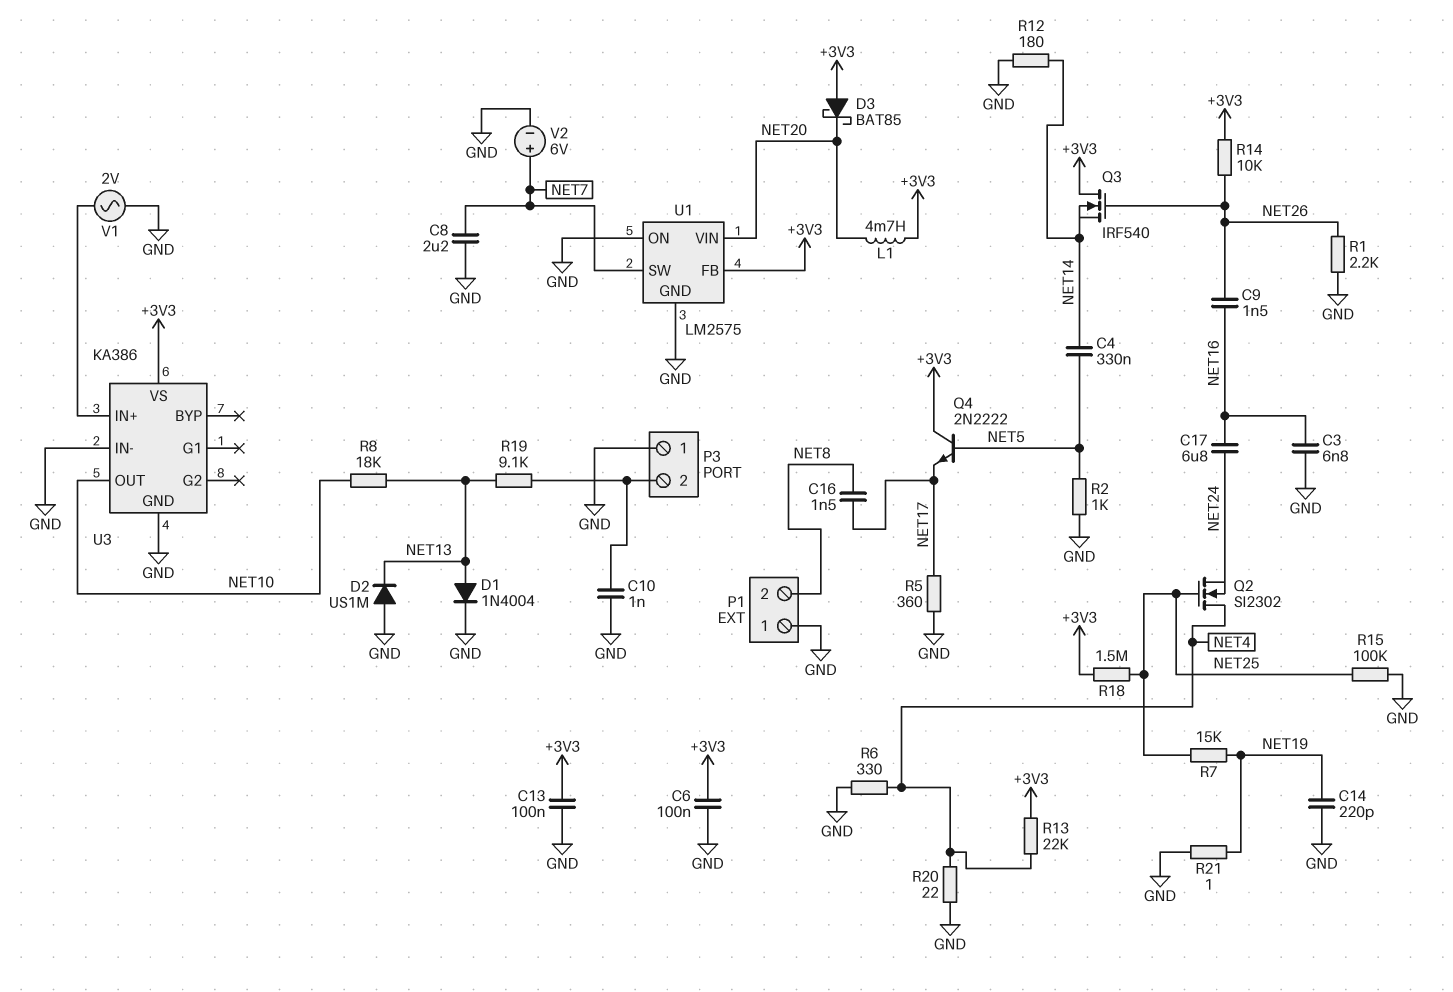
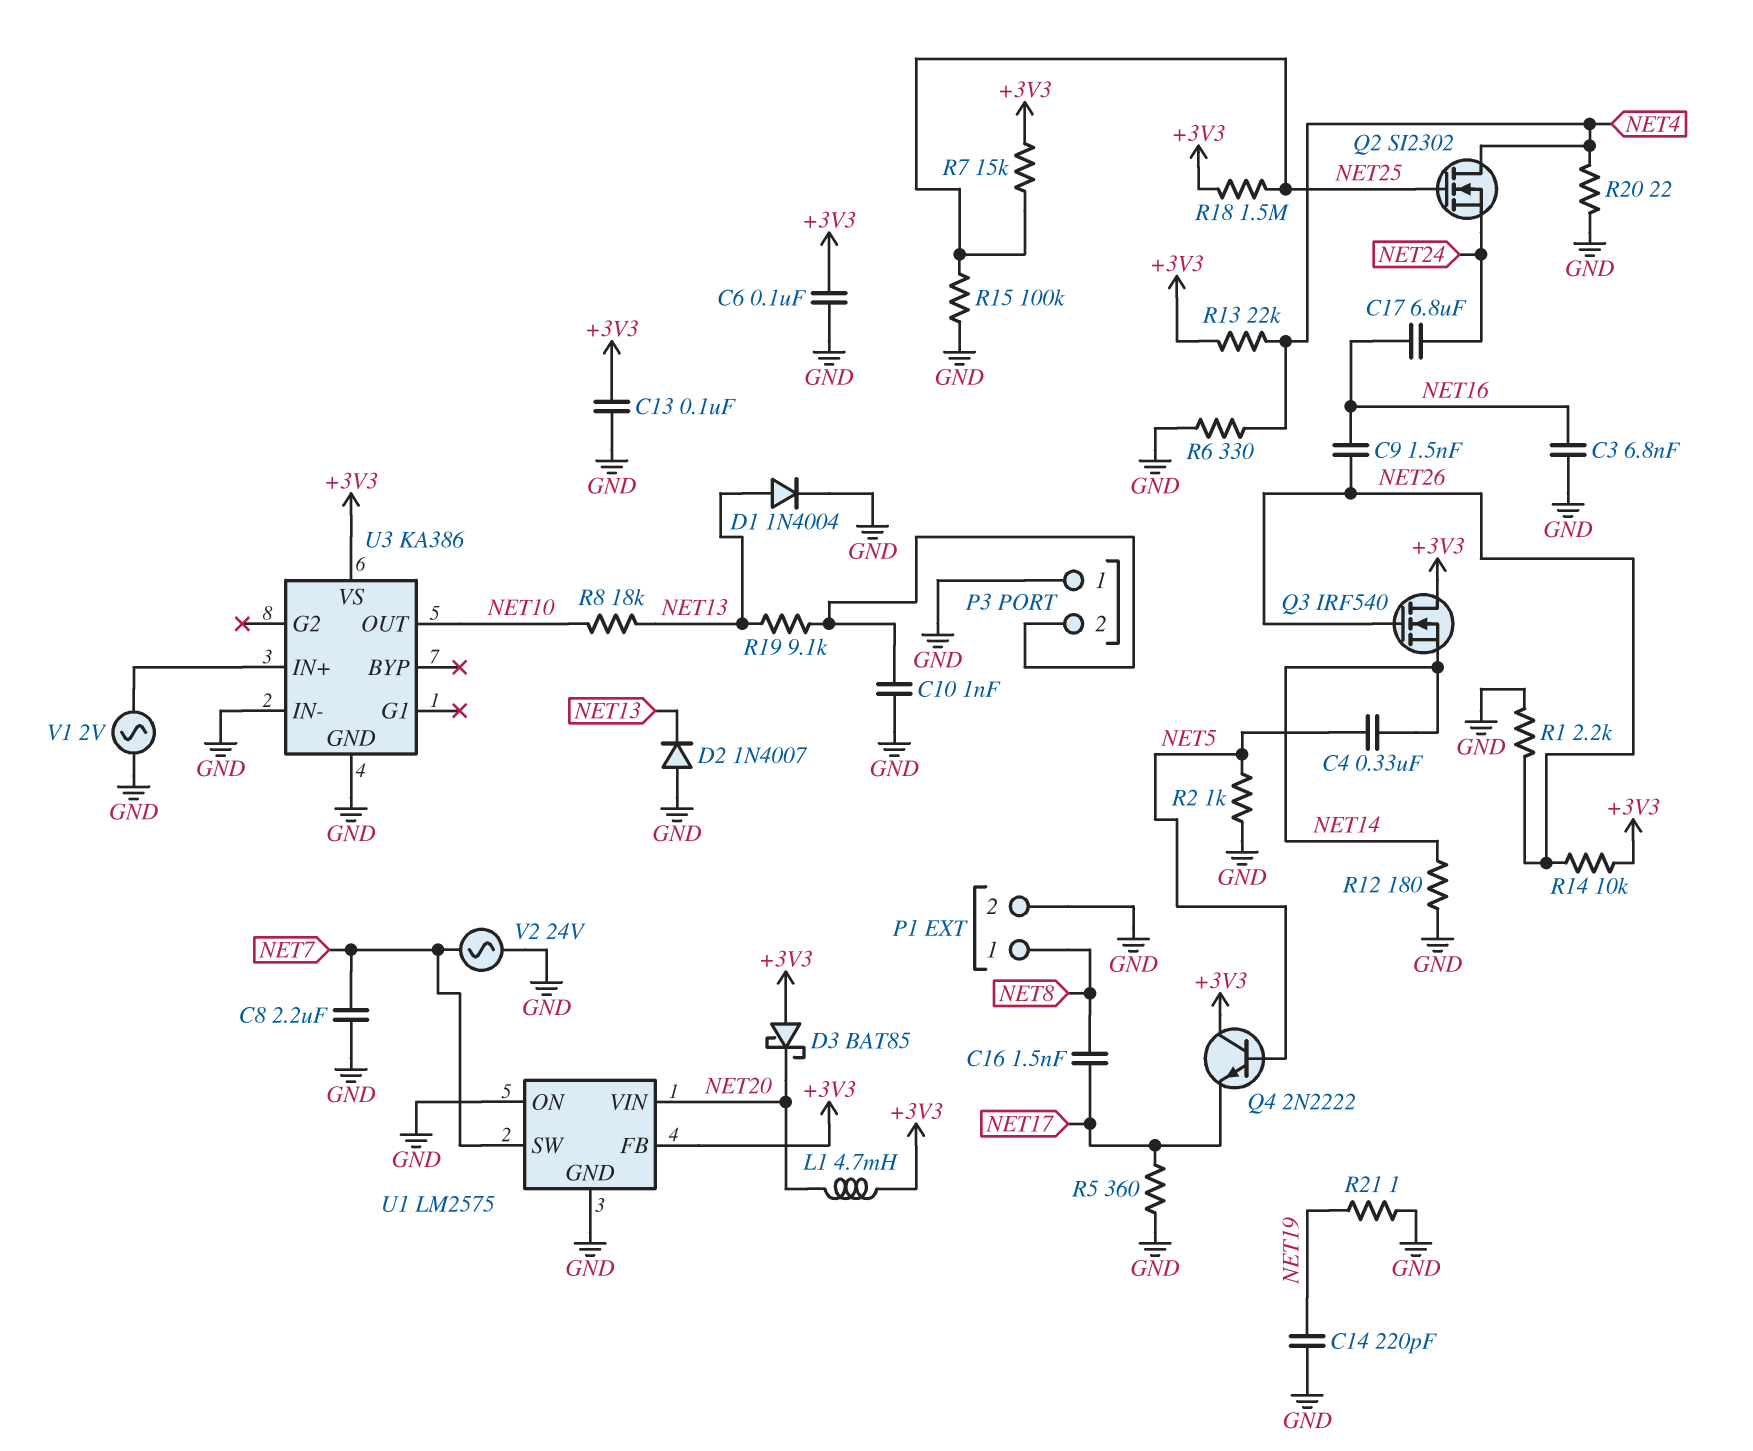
D2: diode US1M (A GND, K NET13) -> diode 1N4007 (A GND, K NET13)
P1 pin 1: GND -> NET8
P1 pin 2: NET8 -> GND
R7: 15k (NET19, NET25) -> 15k (+3V3, NET25)
V2: 6V (plus NET7, minus GND) -> AC 24V (GND, NET7)

